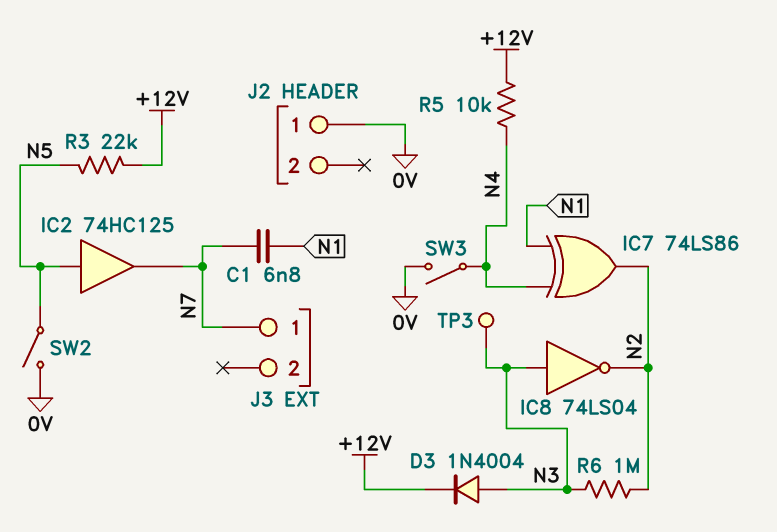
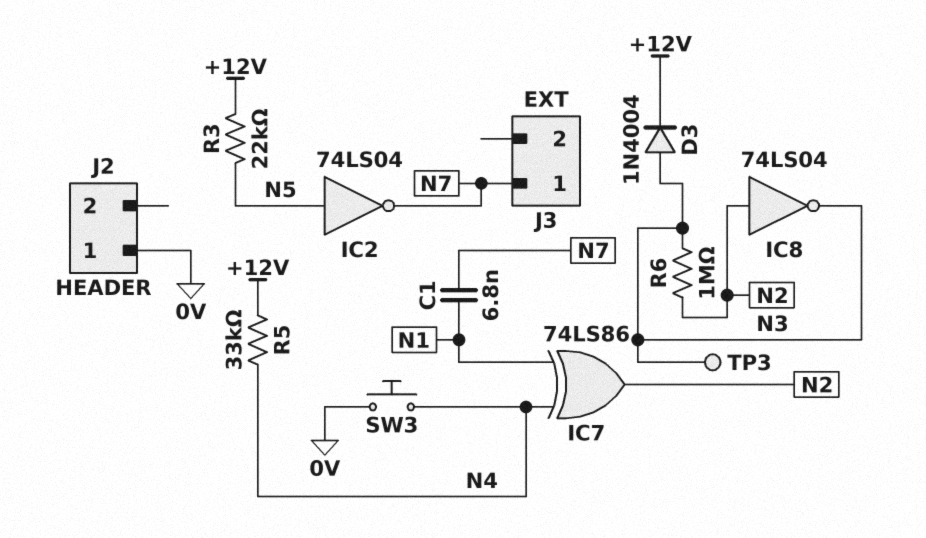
IC2: buffer 74HC125 (in N5, out N7) -> NOT 74LS04 (in N5, out N7)
IC8: NOT 74LS04 (in N3, out N2) -> NOT 74LS04 (in N2, out N3)
R5: 10k (+12V, N4) -> 33k (+12V, N4)
SW2: switch (0V, N5) -> none
SW3: switch (0V, N4) -> button (0V, N4)

